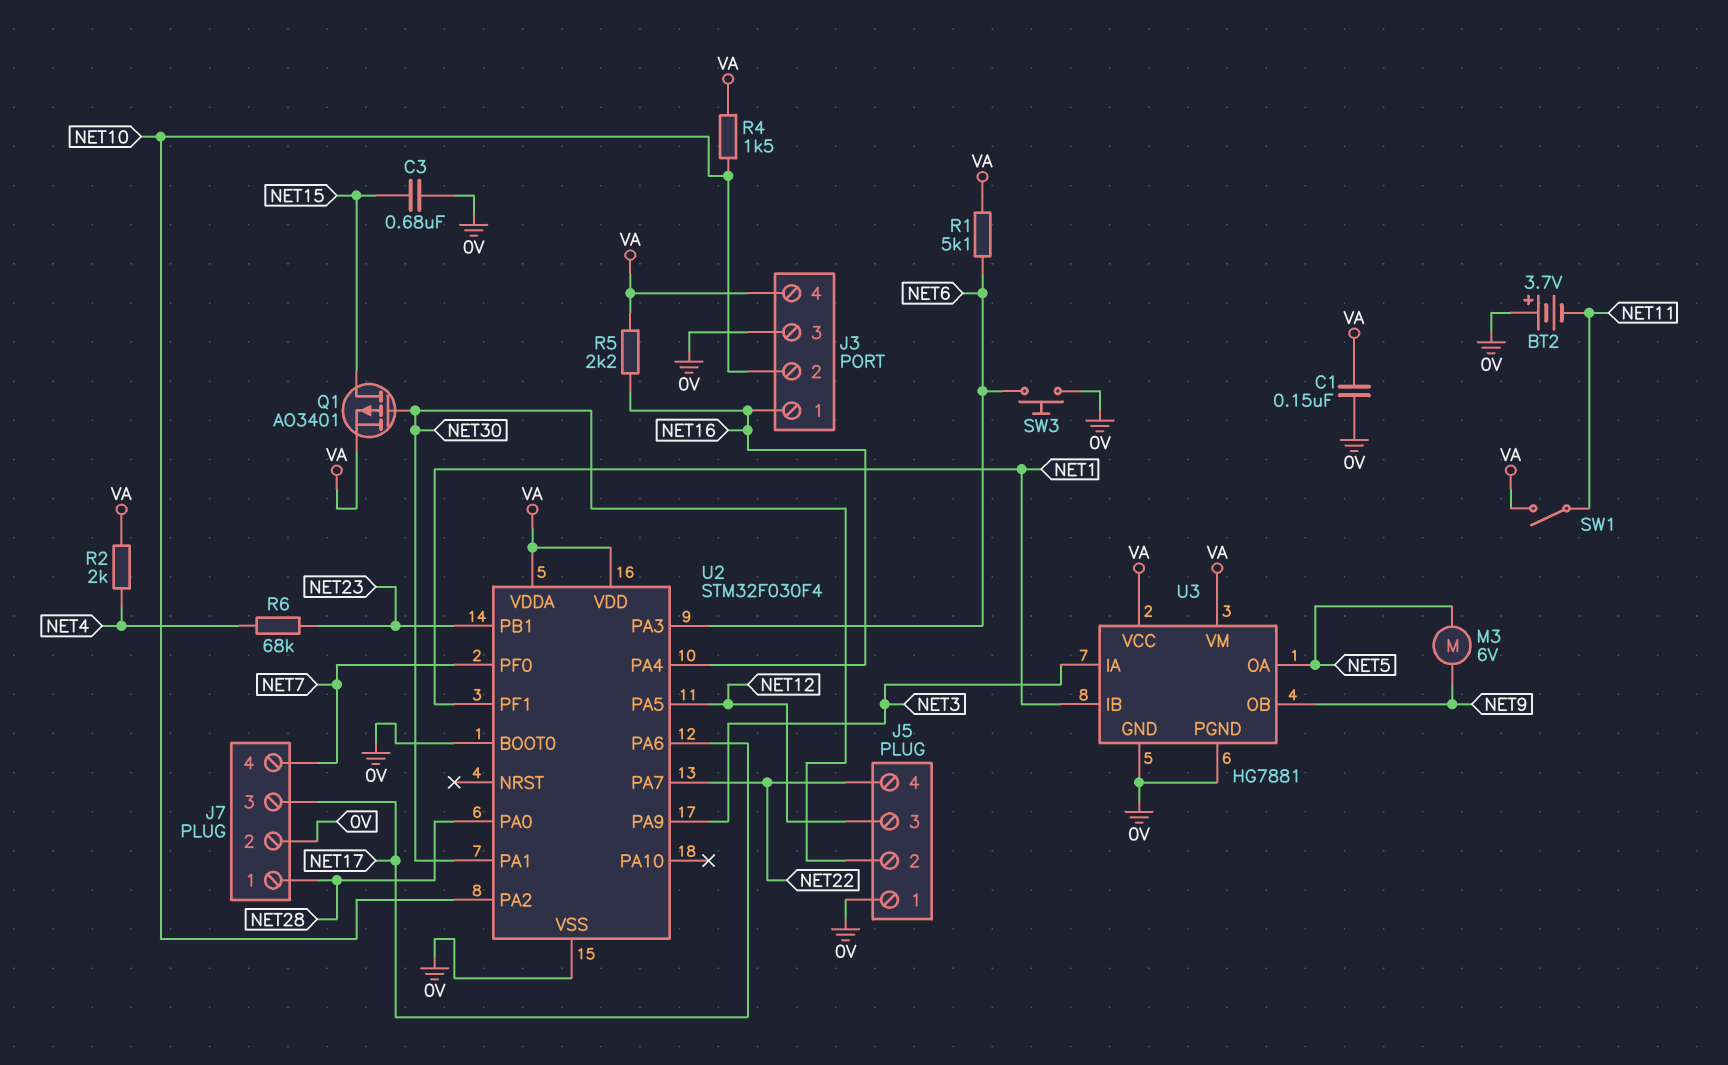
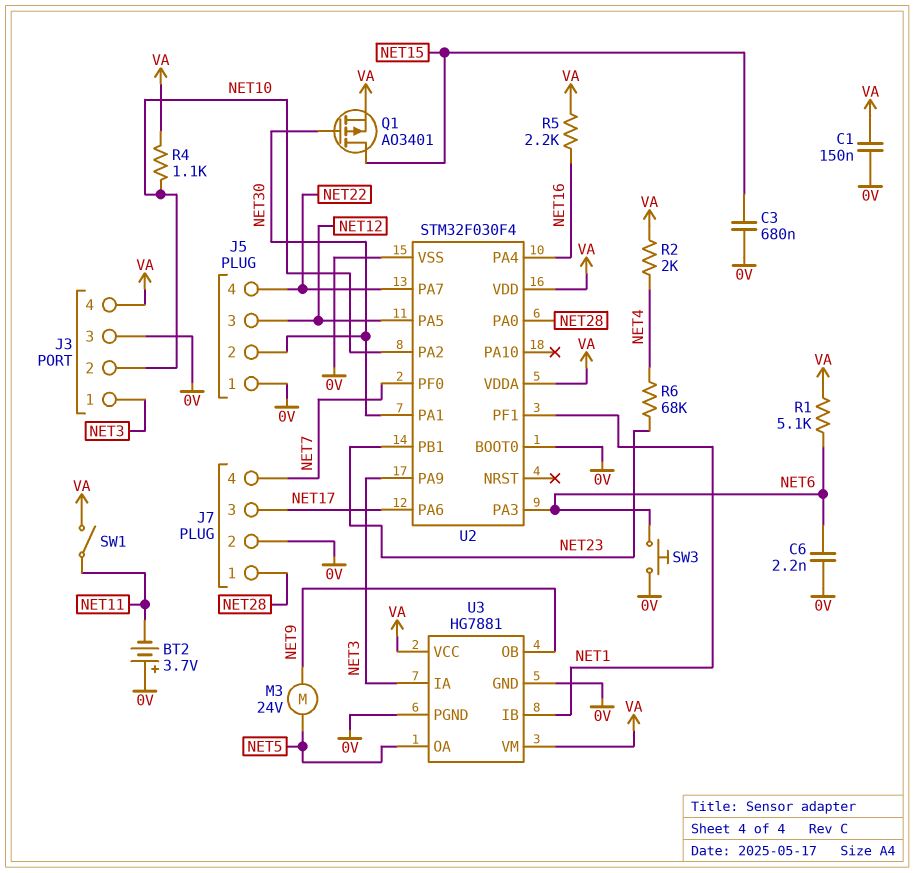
C6: none -> 2.2nF (0V, NET6)
J3 pin 1: NET16 -> NET3
M3: motor 6V (NET5, NET9) -> motor 24V (NET5, NET9)
R4: 1.5k (NET10, VA) -> 1.1k (NET10, VA)

